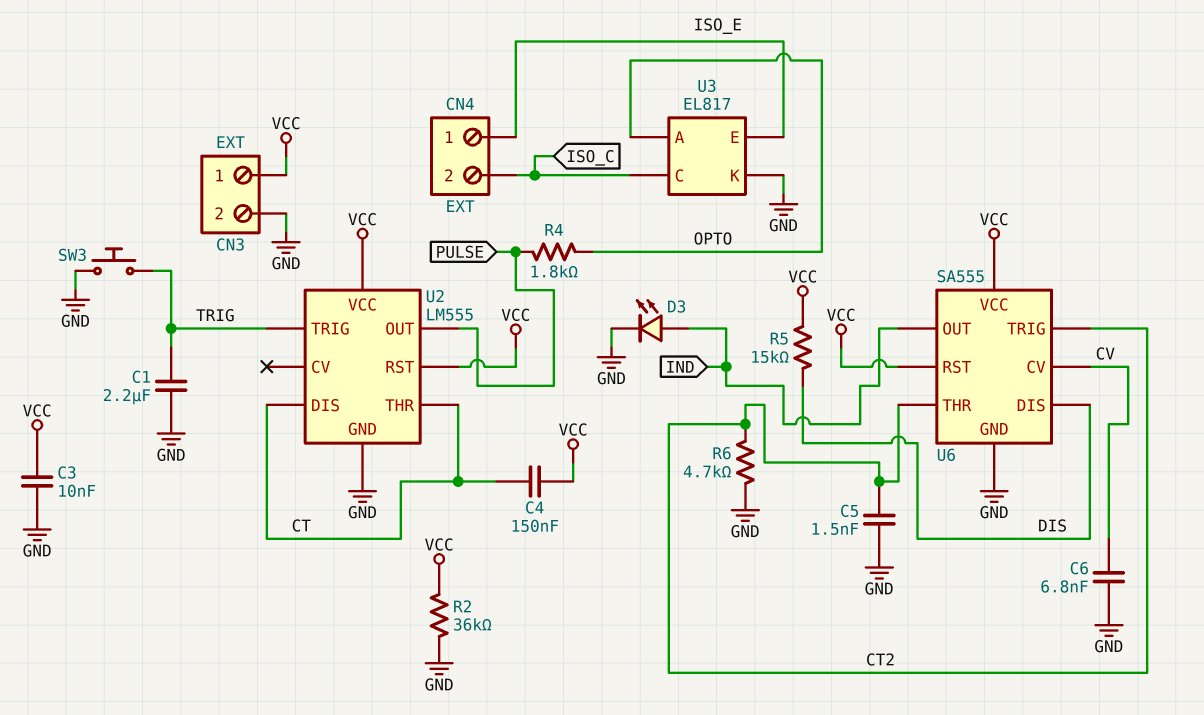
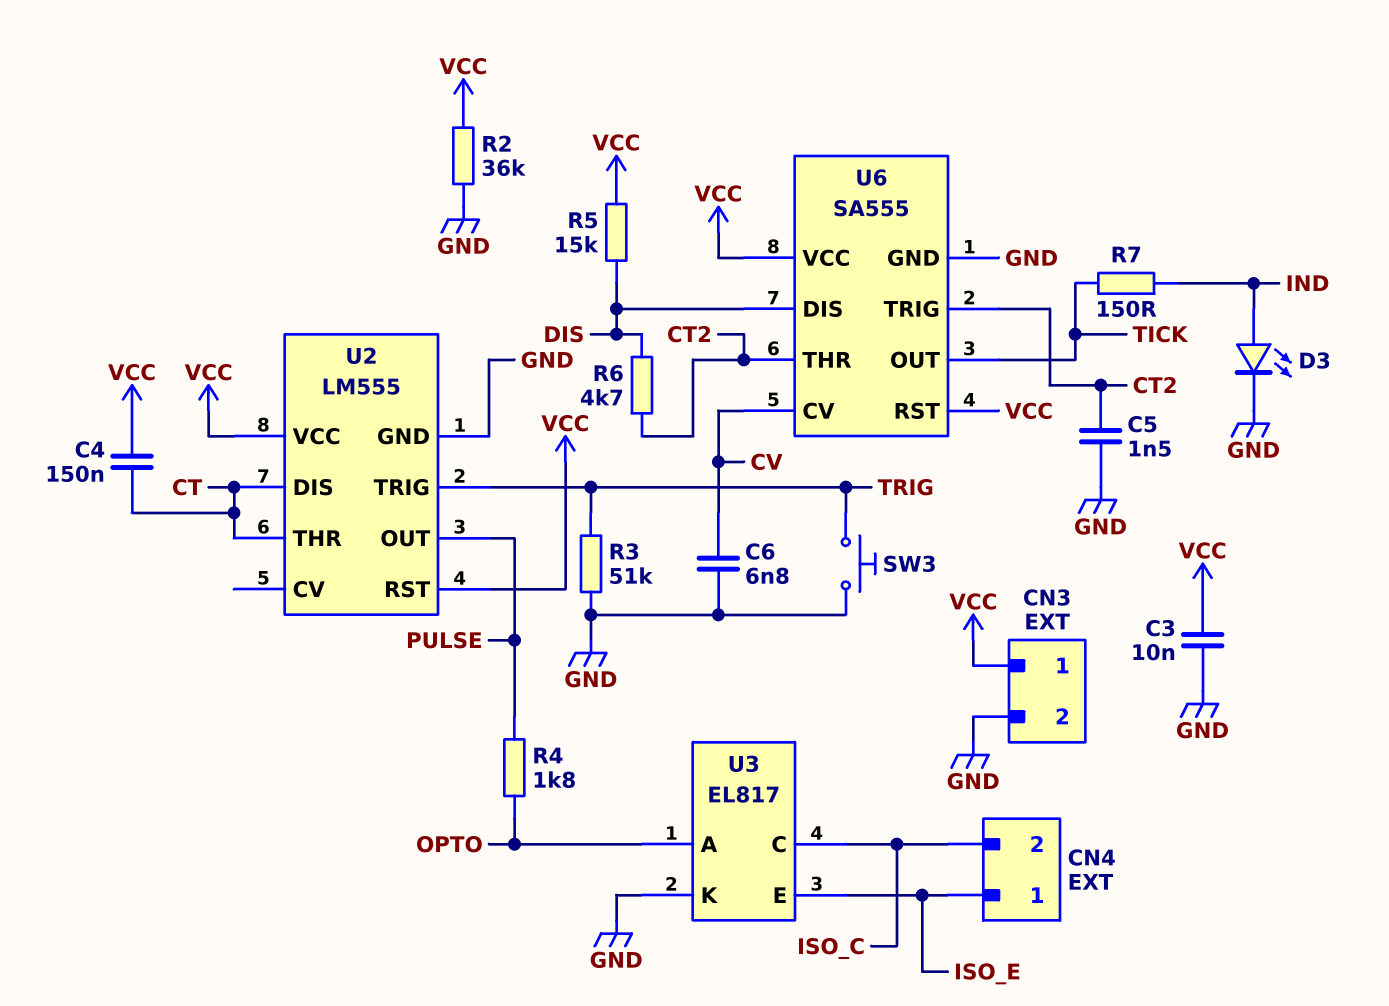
C1: 2.2uF (GND, TRIG) -> none
R3: none -> 51k (GND, TRIG)
R6: 4.7k (CT2, GND) -> 4.7k (CT2, DIS)
R7: none -> 150 (IND, TICK)
U6 pin OUT: IND -> TICK

